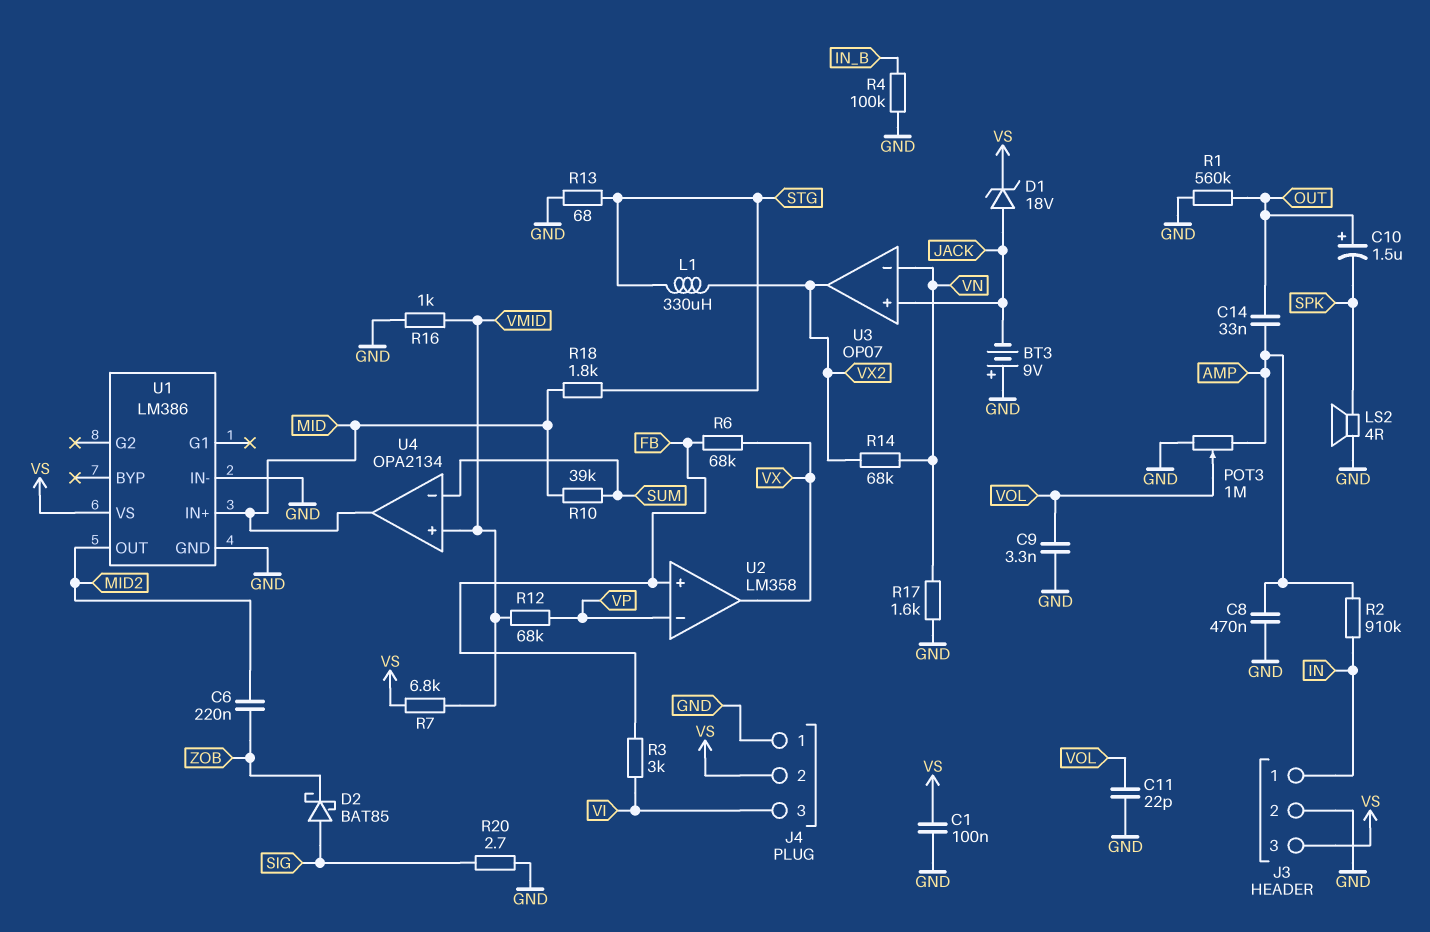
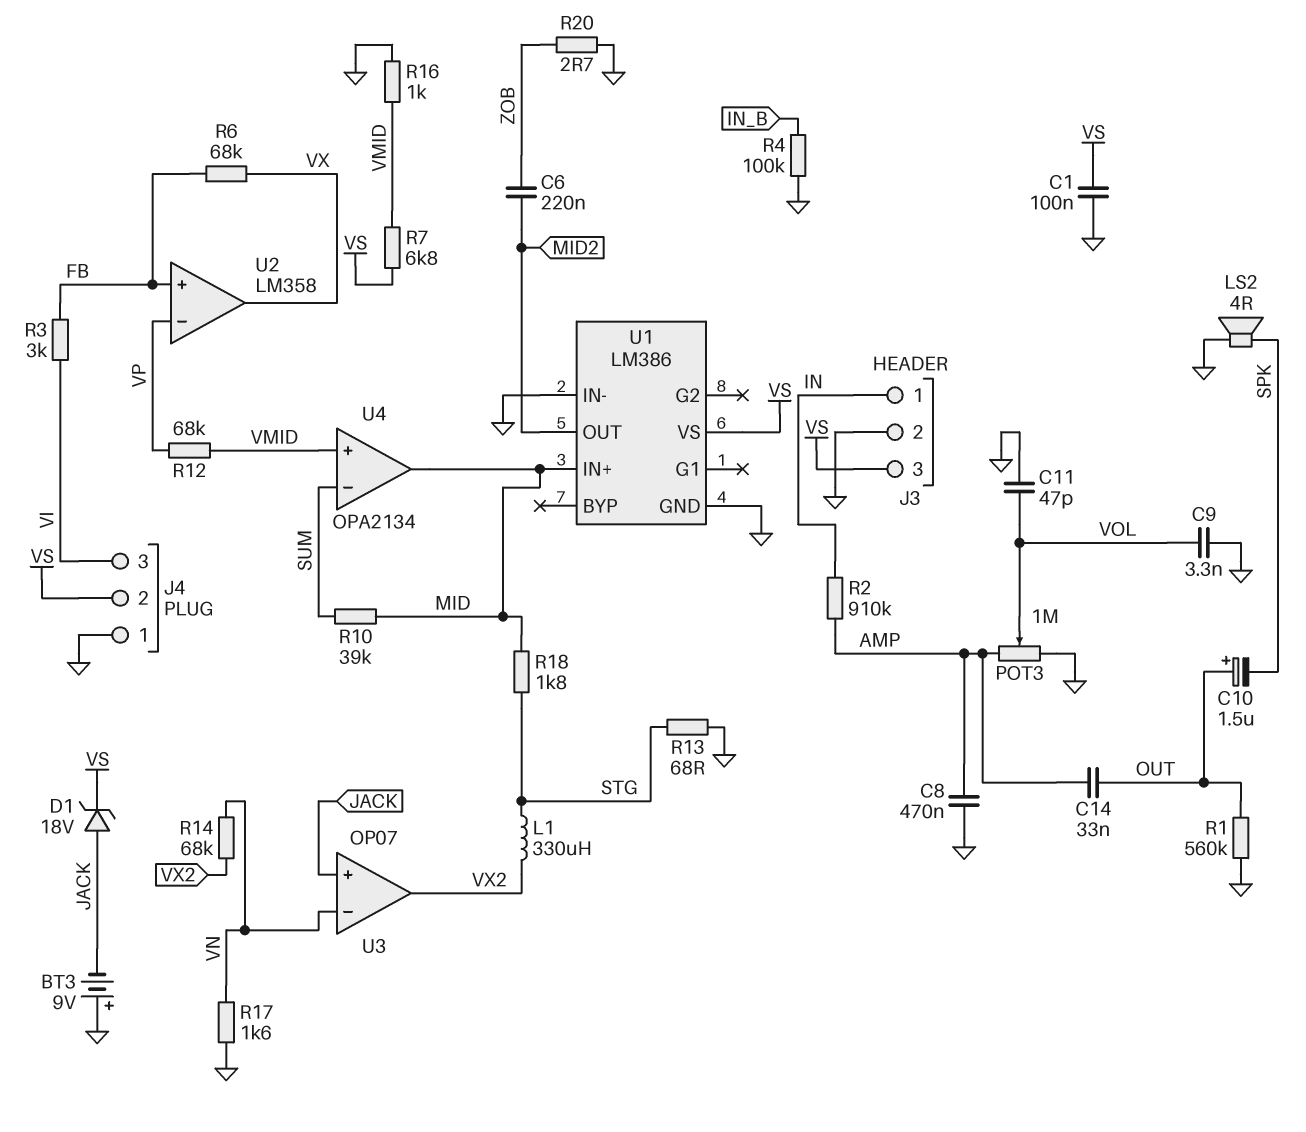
C11: 22pF (GND, VOL) -> 47pF (GND, VOL)
D2: schottky BAT85 (A SIG, K ZOB) -> none
R20: 2.7 (GND, SIG) -> 2.7 (GND, ZOB)

